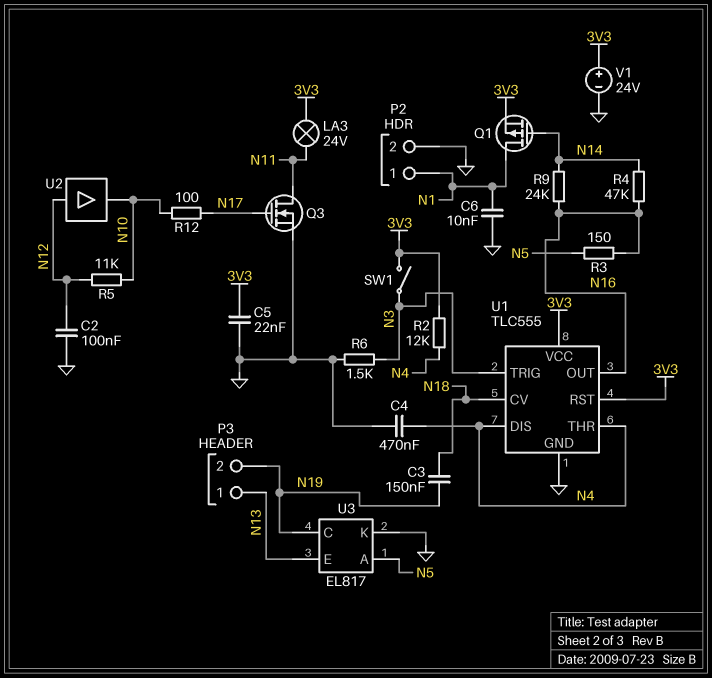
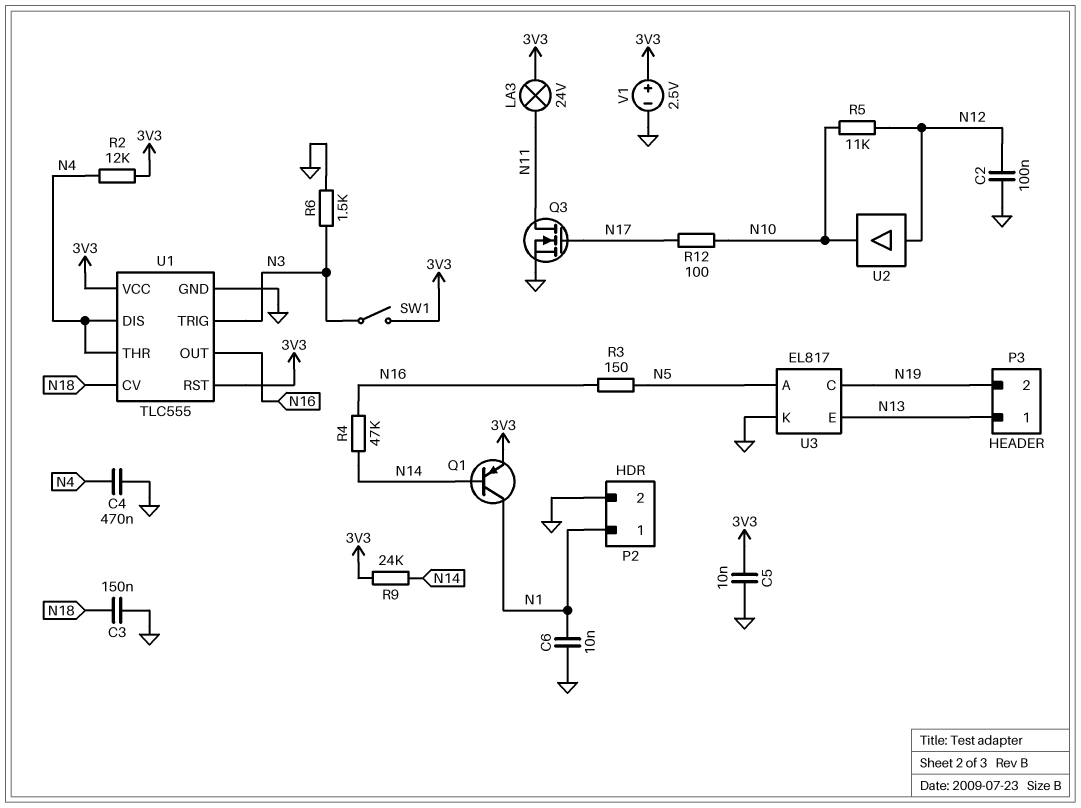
C3: 150nF (N18, N19) -> 150nF (GND, N18)
C5: 22nF (3V3, GND) -> 10nF (3V3, GND)
Q1: PMOS (G N14, D N1, S 3V3) -> PNP (B N14, C N1, E 3V3)
R9: 24k (N14, N16) -> 24k (3V3, N14)
V1: 24V (plus 3V3, minus GND) -> 2.5V (plus 3V3, minus GND)

